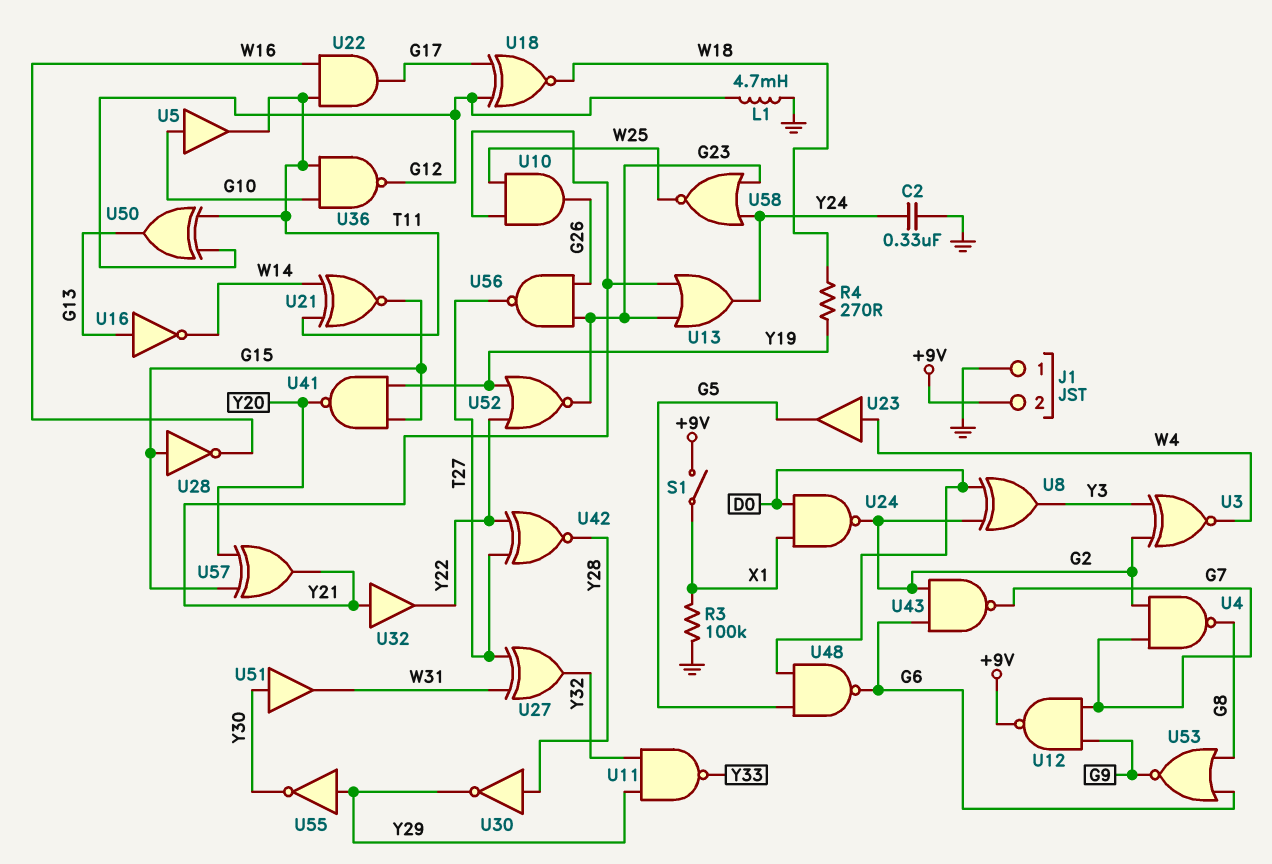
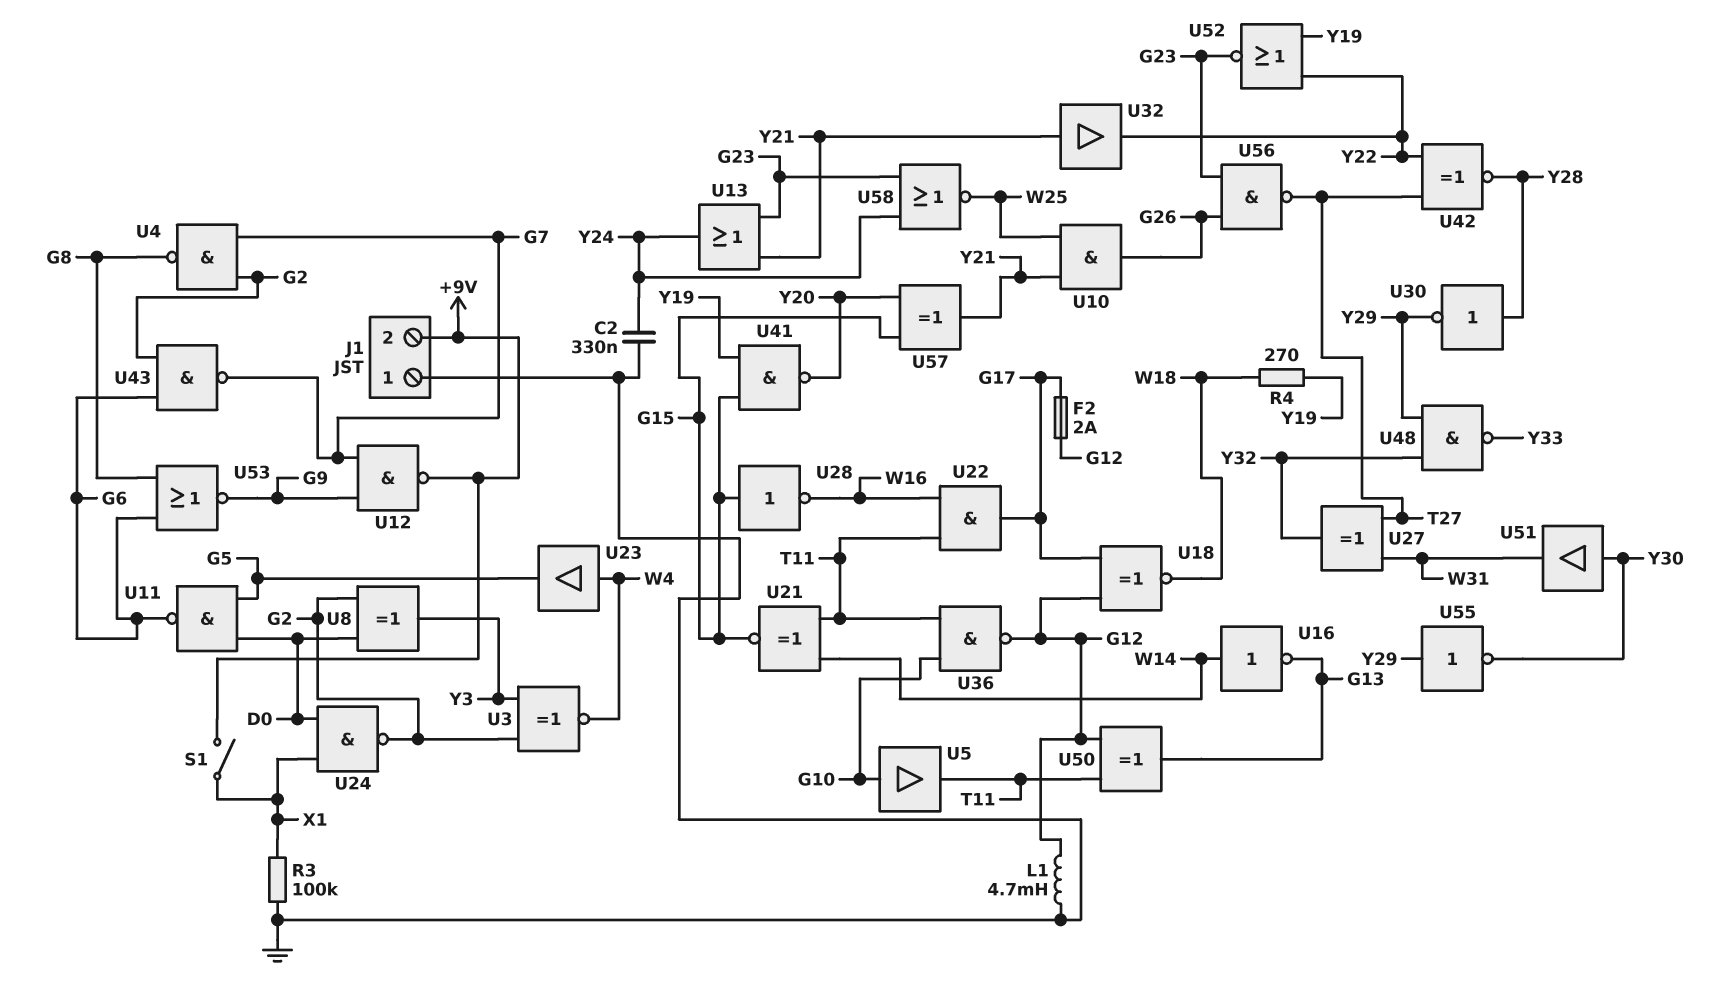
F2: none -> 2A (G12, G17)
U11: NAND (in Y29, in Y32, out Y33) -> NAND (in D0, in G5, out G6)
U16: NOT (in G13, out W14) -> NOT (in W14, out G13)
U48: NAND (in D0, in G5, out G6) -> NAND (in Y29, in Y32, out Y33)

